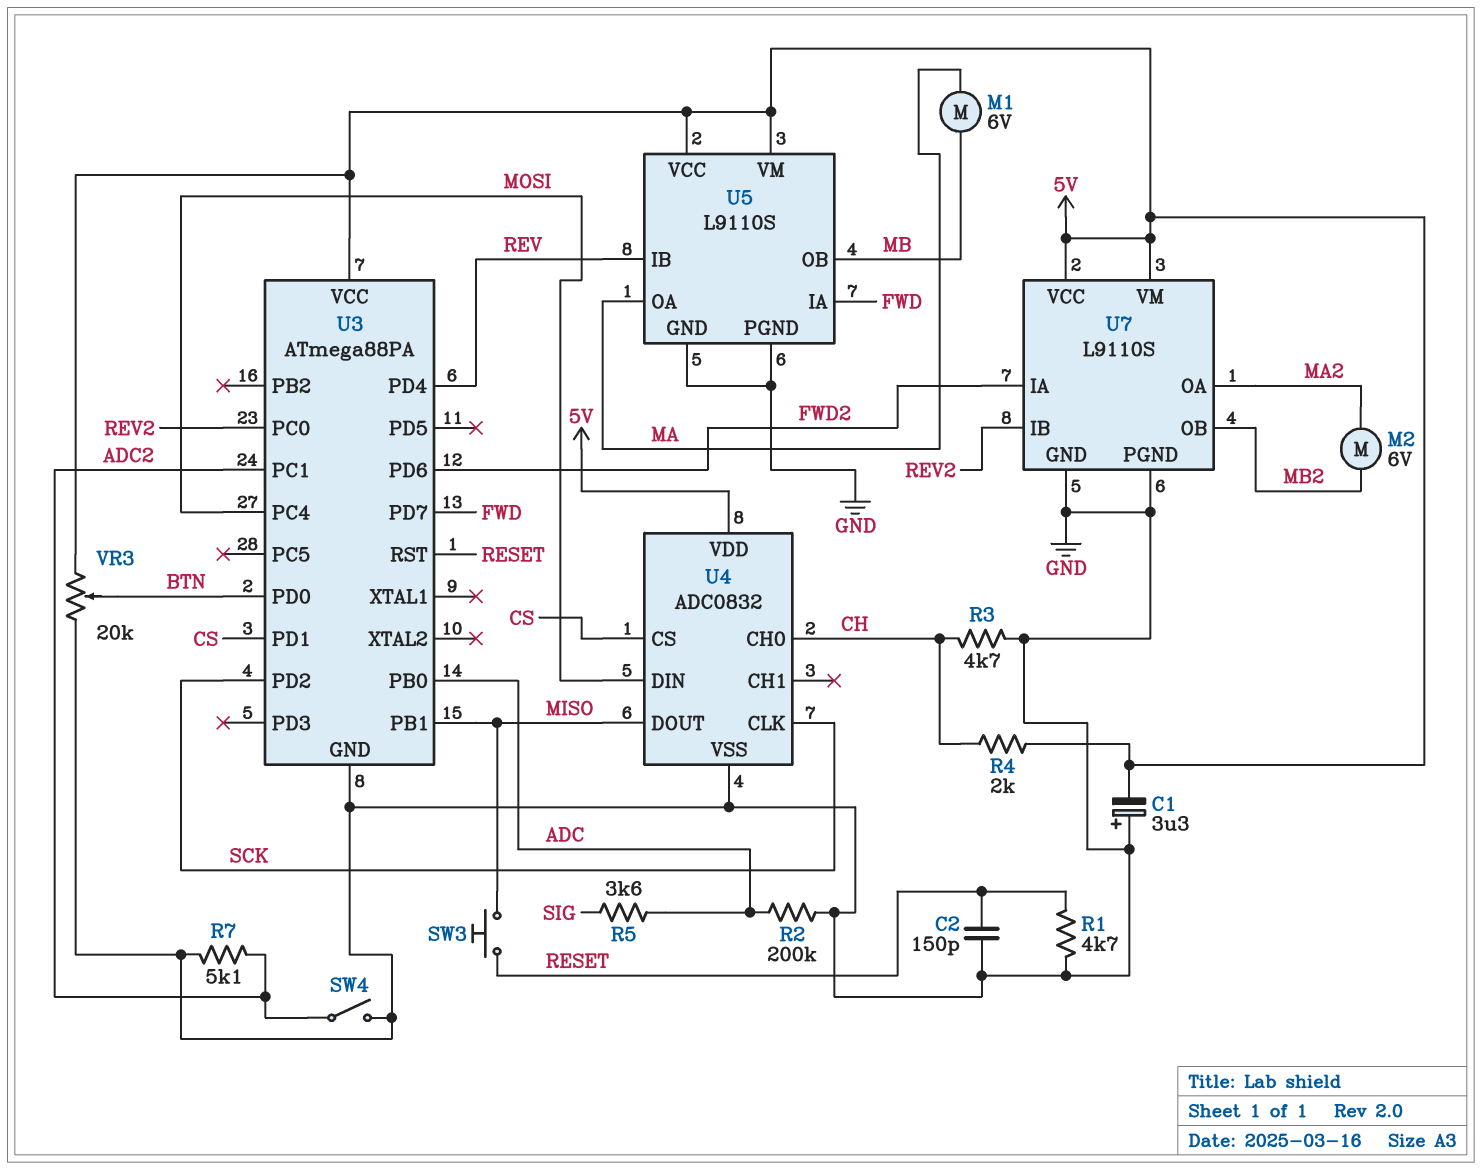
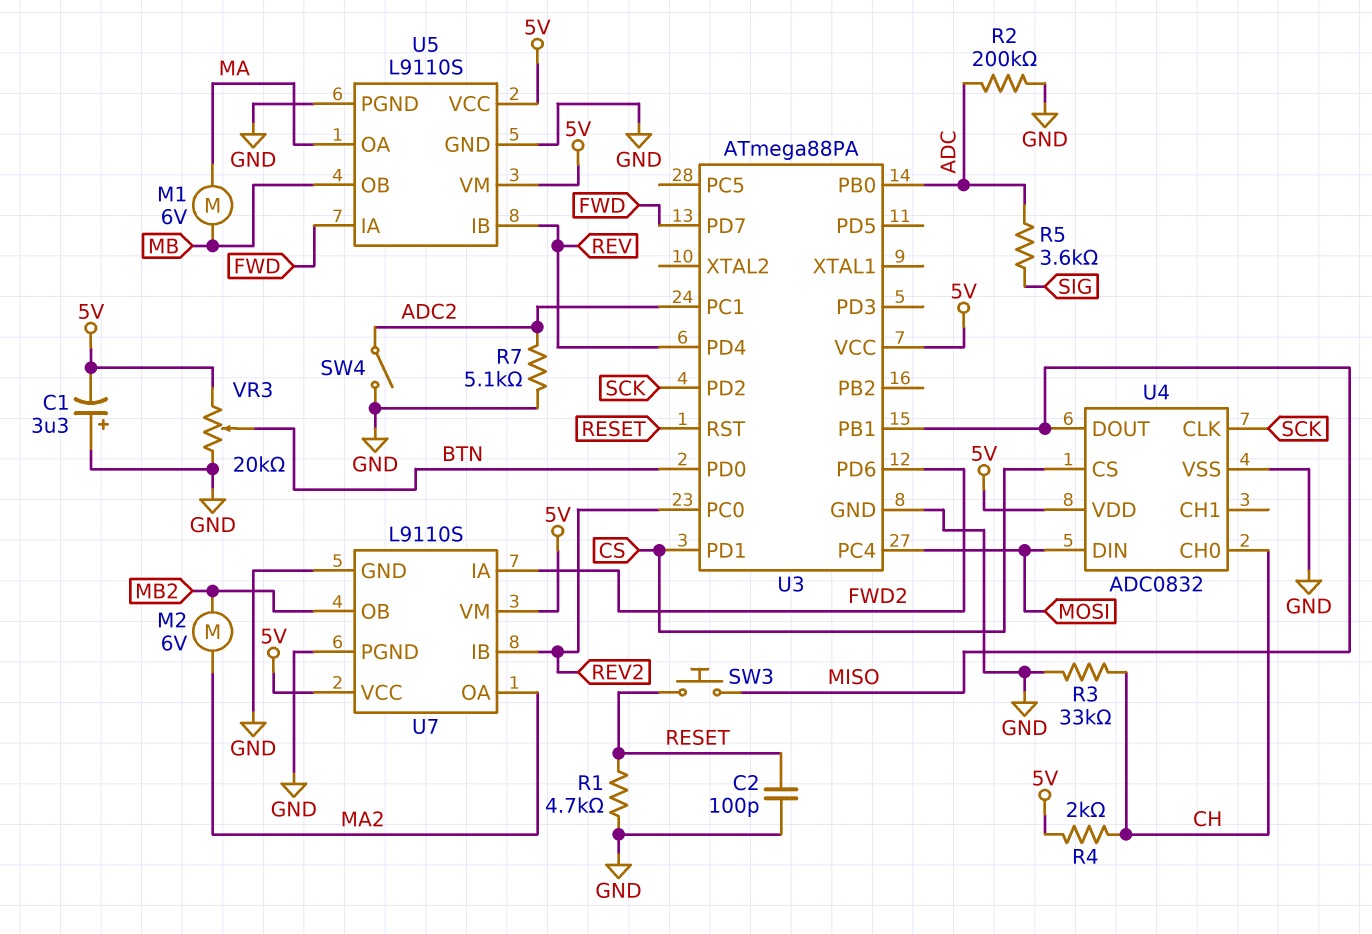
C2: 150pF (GND, RESET) -> 100pF (GND, RESET)
R3: 4.7k (CH, GND) -> 33k (CH, GND)

